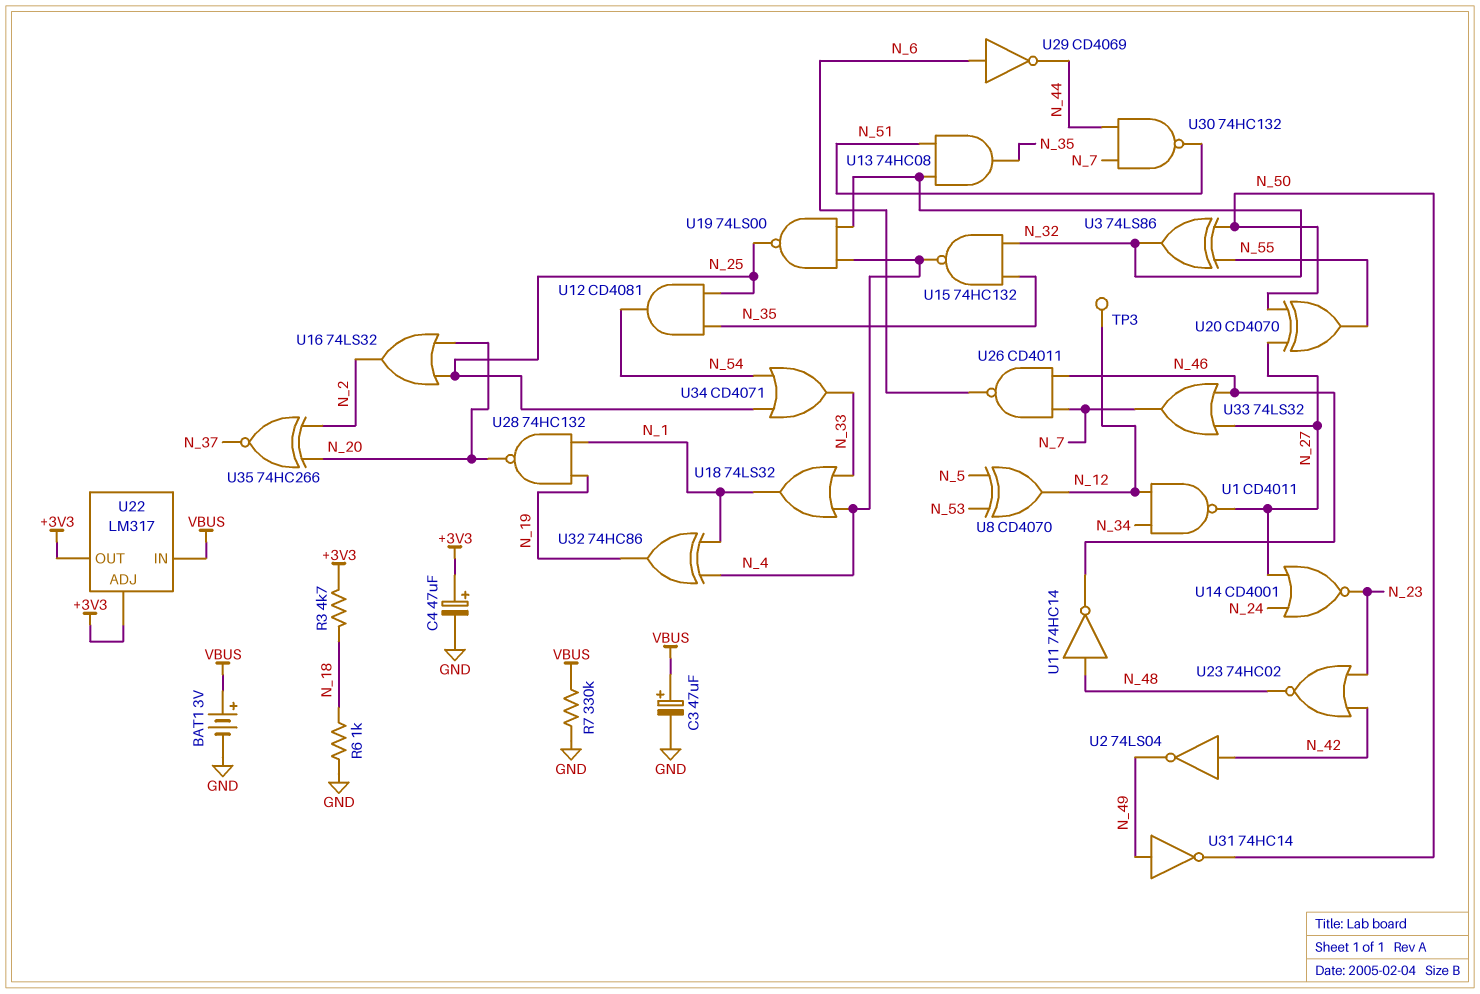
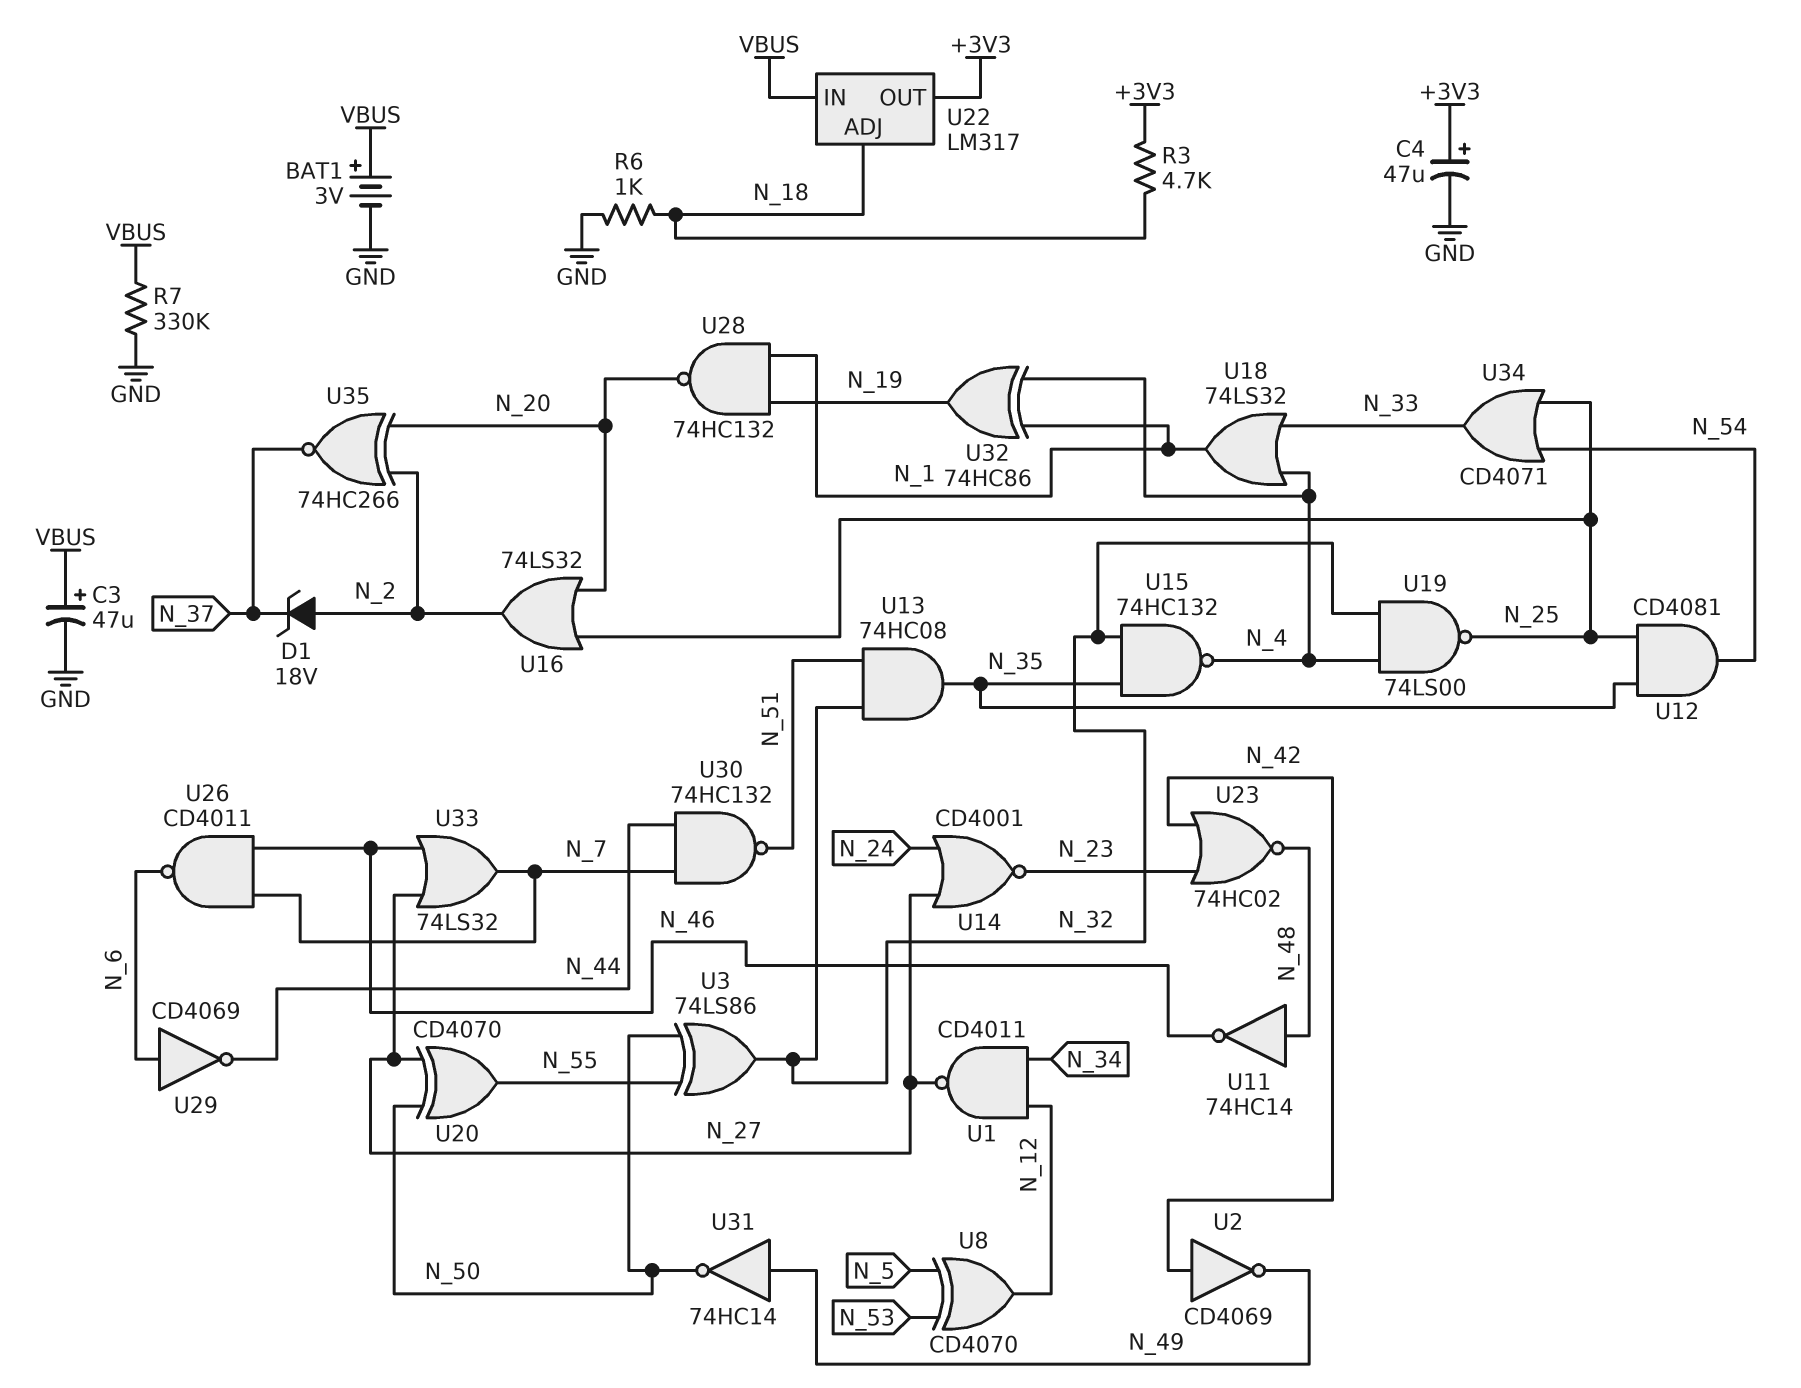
D1: none -> zener 18V (A N_2, K N_37)
TP3: test point (N_12) -> none
U2: NOT 74LS04 (in N_42, out N_49) -> NOT CD4069 (in N_42, out N_49)
U22 pin ADJ: +3V3 -> N_18

